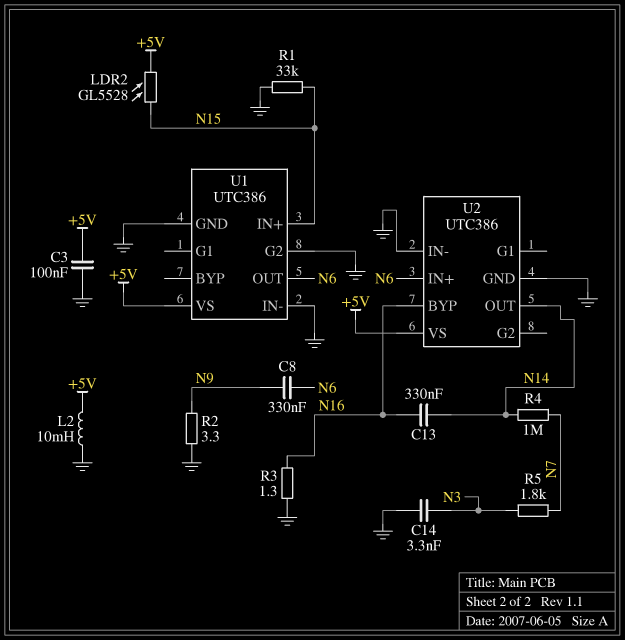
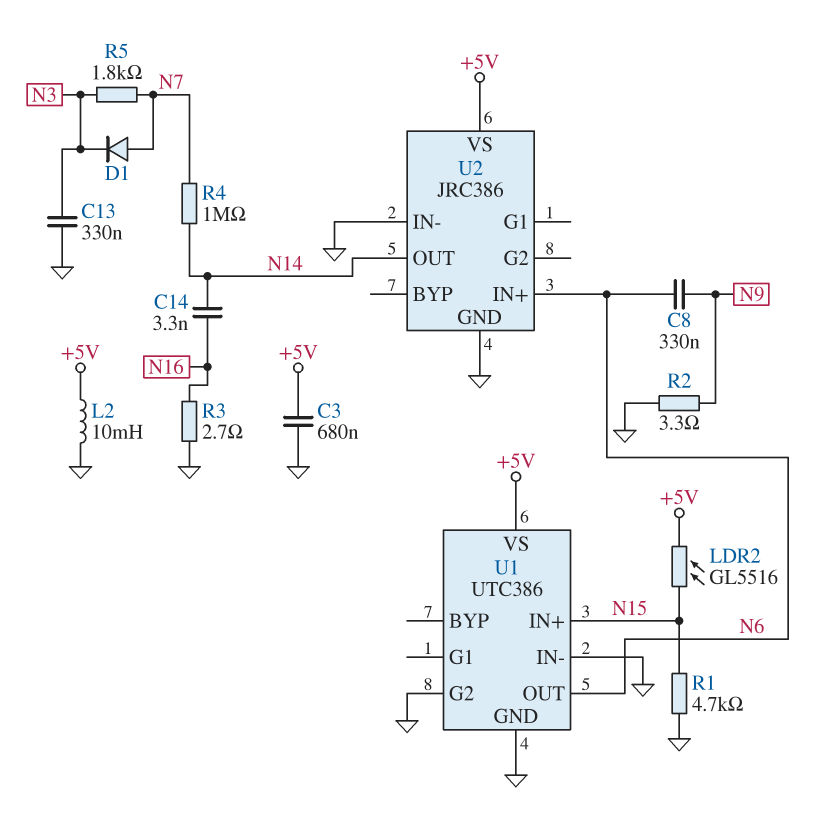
C3: 100nF (+5V, GND) -> 680nF (+5V, GND)
C13: 330nF (N14, N16) -> 330nF (GND, N3)
C14: 3.3nF (GND, N3) -> 3.3nF (N14, N16)
D1: none -> diode (A N7, K N3)
LDR2: GL5528 (+5V, N15) -> GL5516 (+5V, N15)
R1: 33k (GND, N15) -> 4.7k (GND, N15)
R3: 1.3 (GND, N16) -> 2.7 (GND, N16)
U2: UTC386 -> JRC386
U2 pin BYP: N16 -> none

